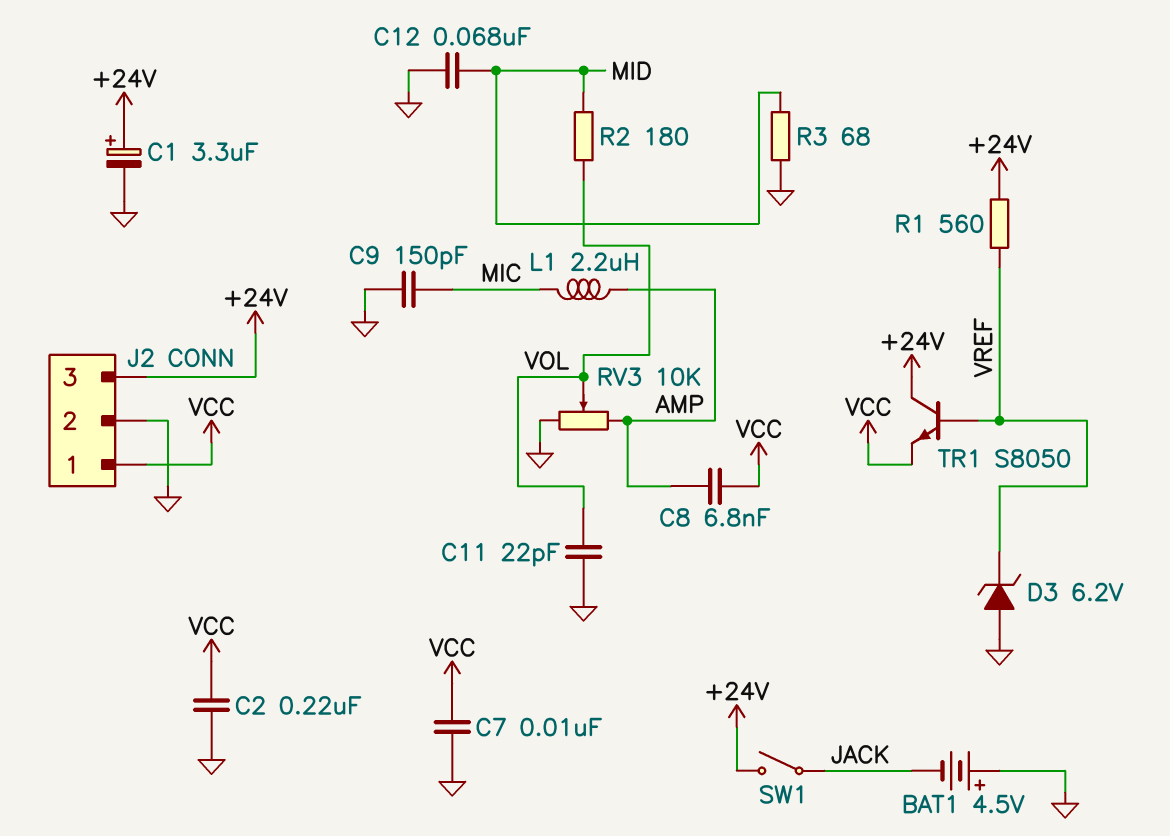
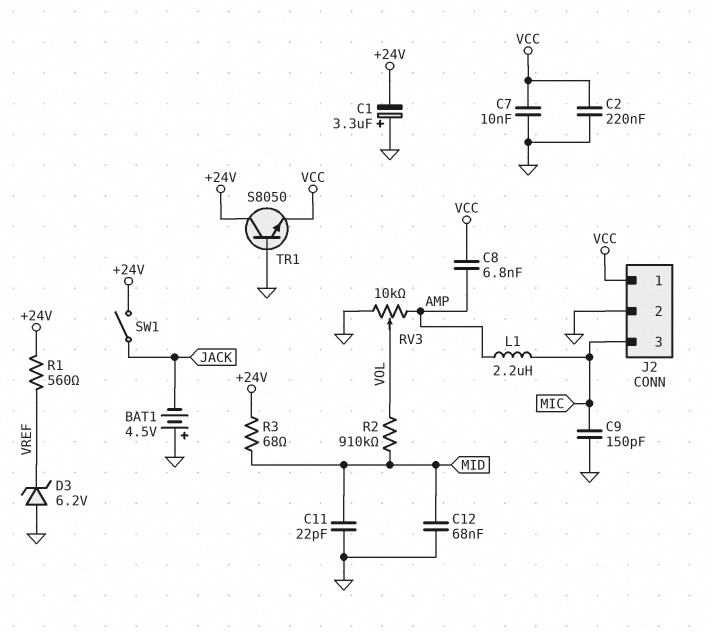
C1: 3.3uF (plus +24V, minus GND) -> 3.3uF (plus GND, minus +24V)
C11: 22pF (GND, VOL) -> 22pF (GND, MID)
J2 pin 3: +24V -> MIC
R2: 180 (MID, VOL) -> 910k (MID, VOL)
R3: 68 (GND, MID) -> 68 (+24V, MID)
TR1: NPN S8050 (B VREF, C +24V, E VCC) -> NPN S8050 (B GND, C +24V, E VCC)

